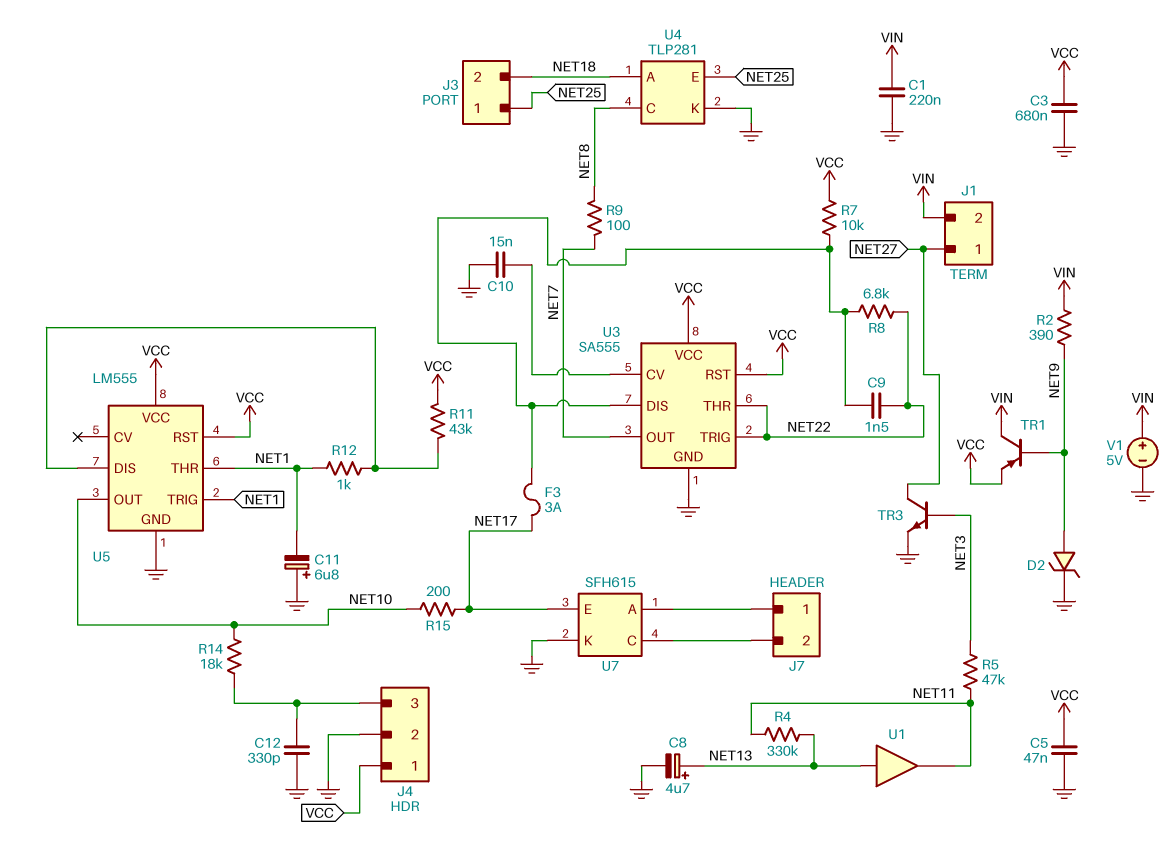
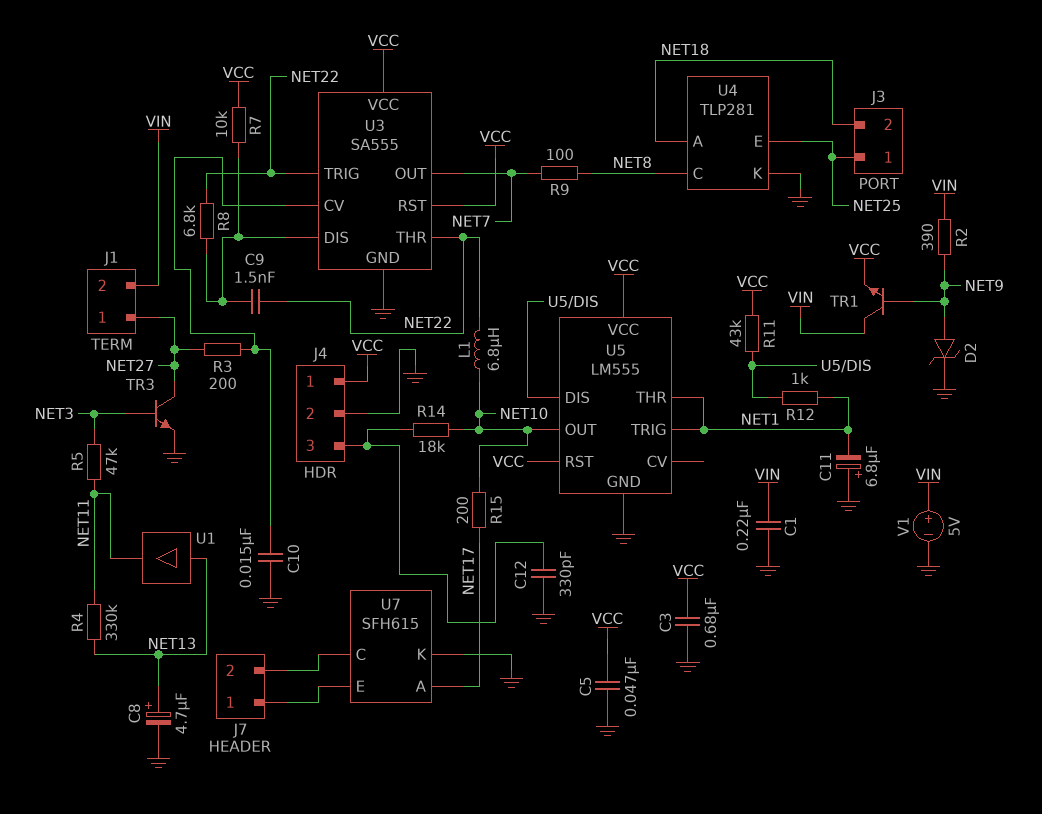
F3: 3A (NET17, U3/DIS) -> none
L1: none -> 6.8uH (NET10, NET22)
R3: none -> 200 (NET27, U3/CV)
TR1: PNP (B NET9, C VIN, E VCC) -> NPN (B NET9, C VIN, E VCC)
U7 pin A: J7/1 -> NET17
U7 pin E: NET17 -> J7/1

